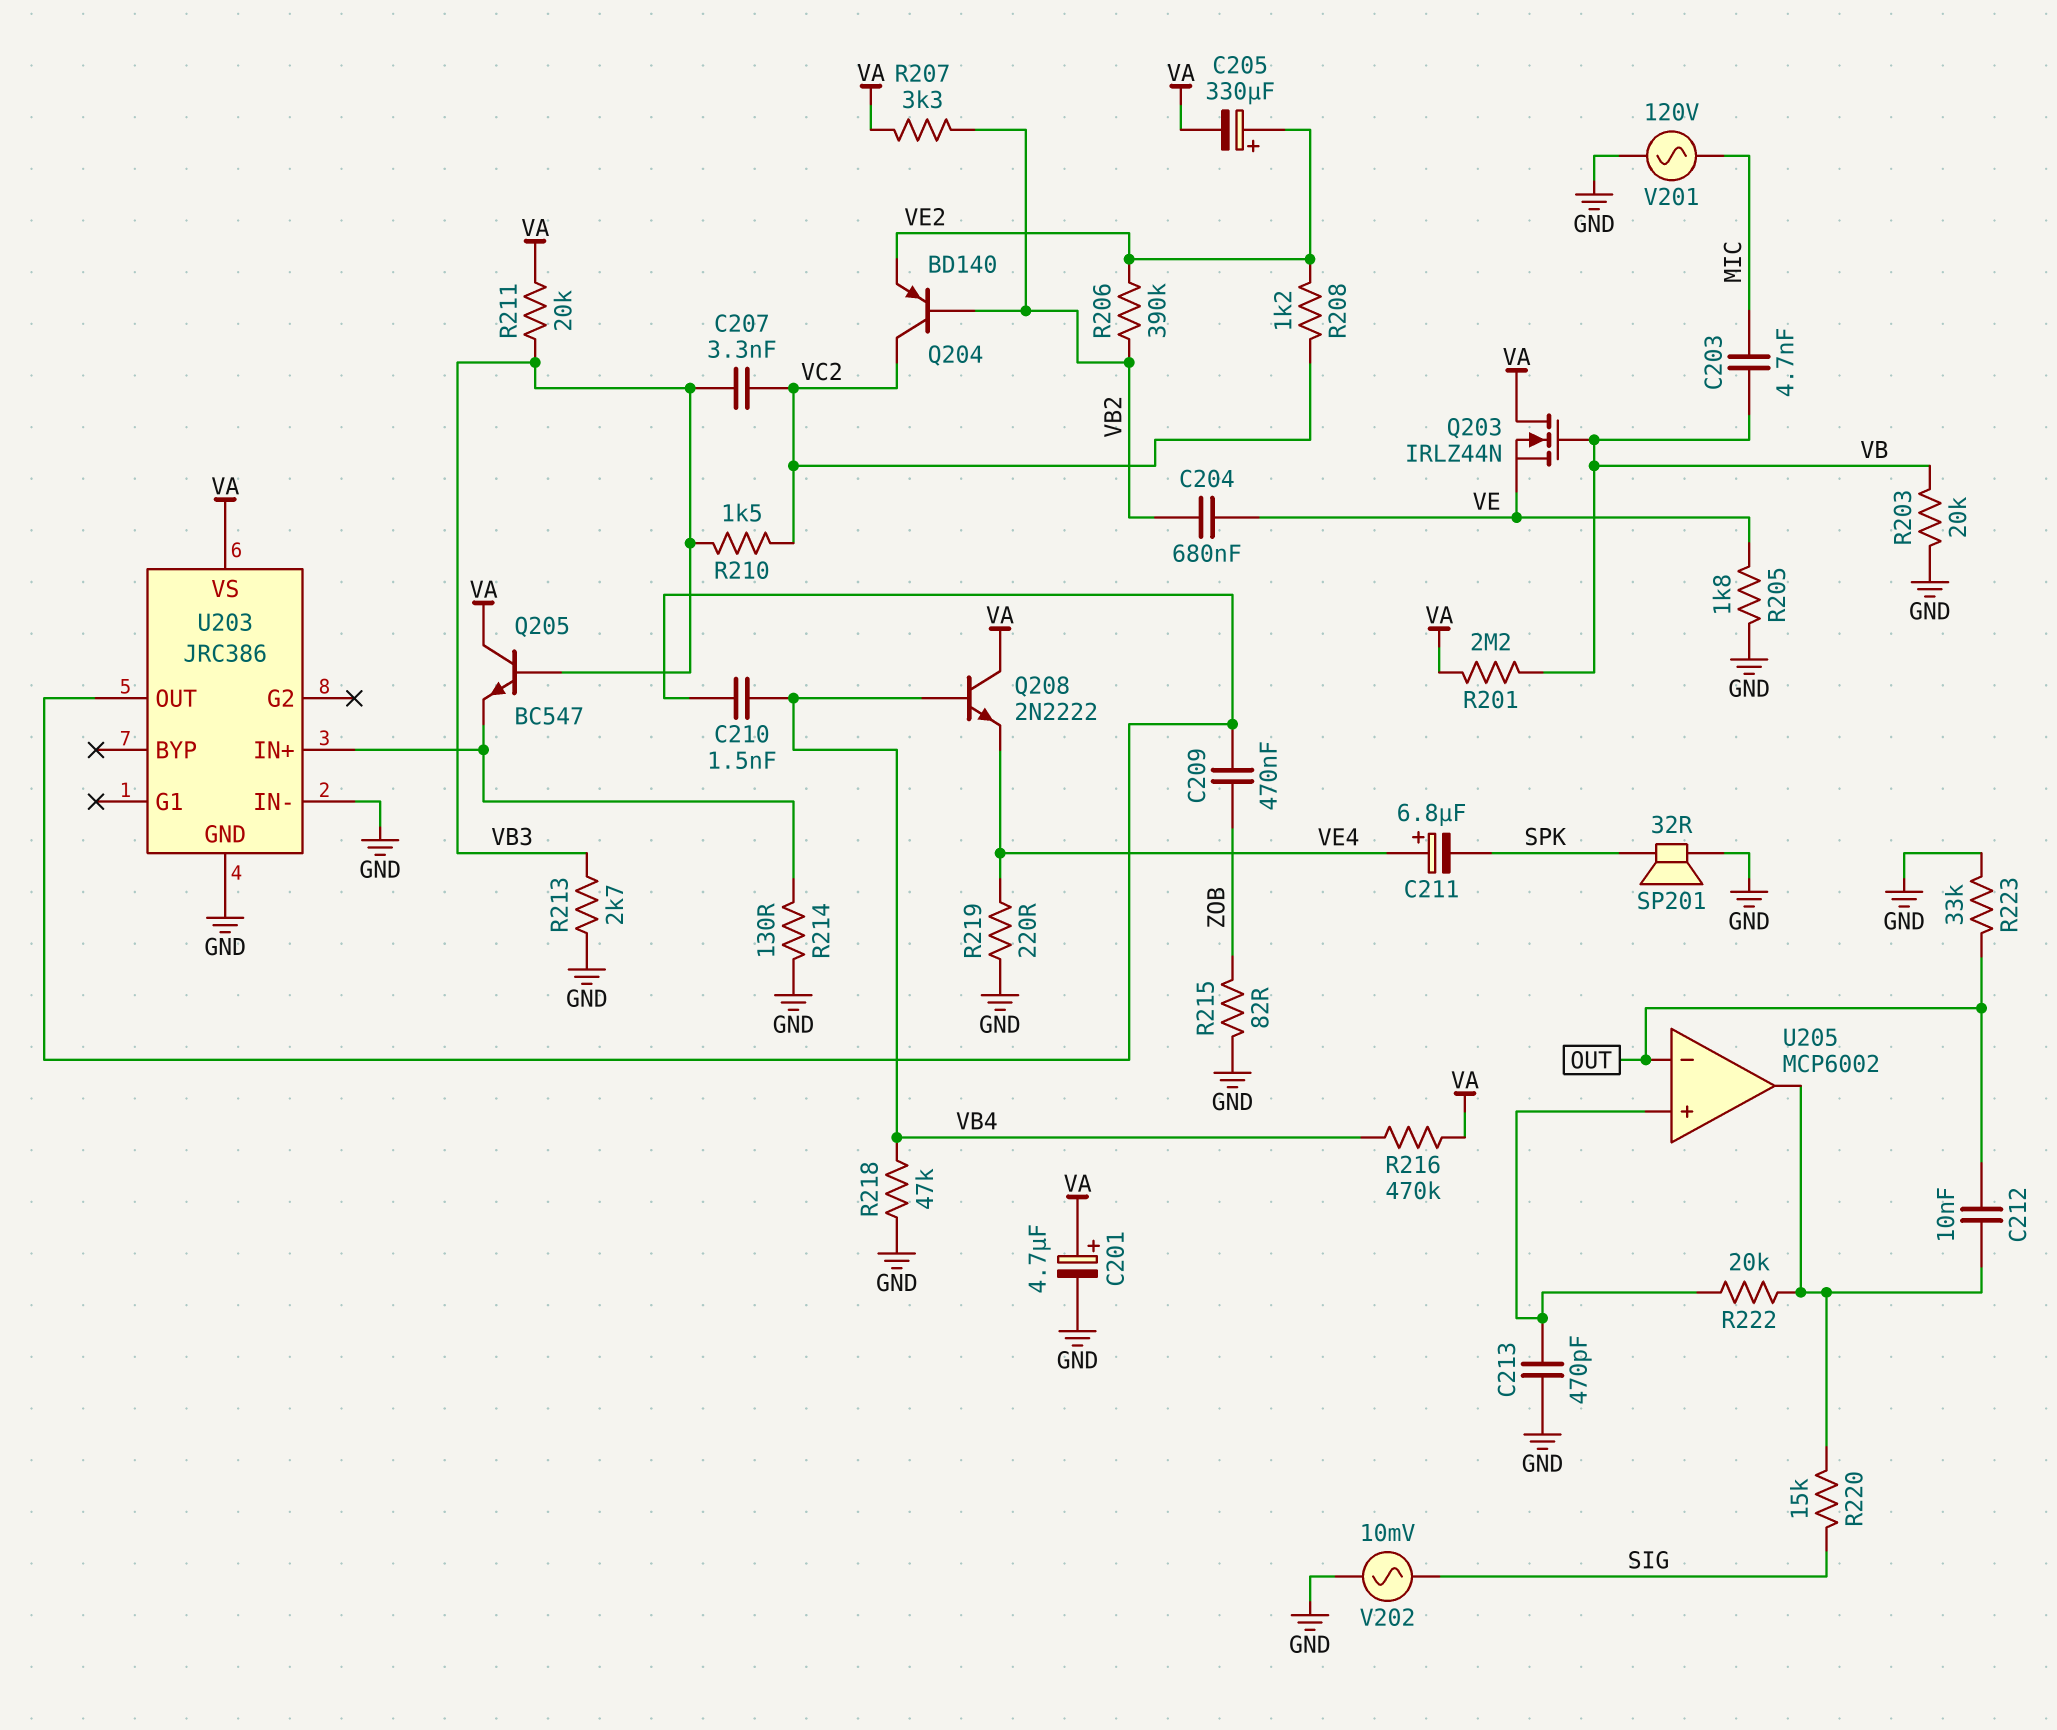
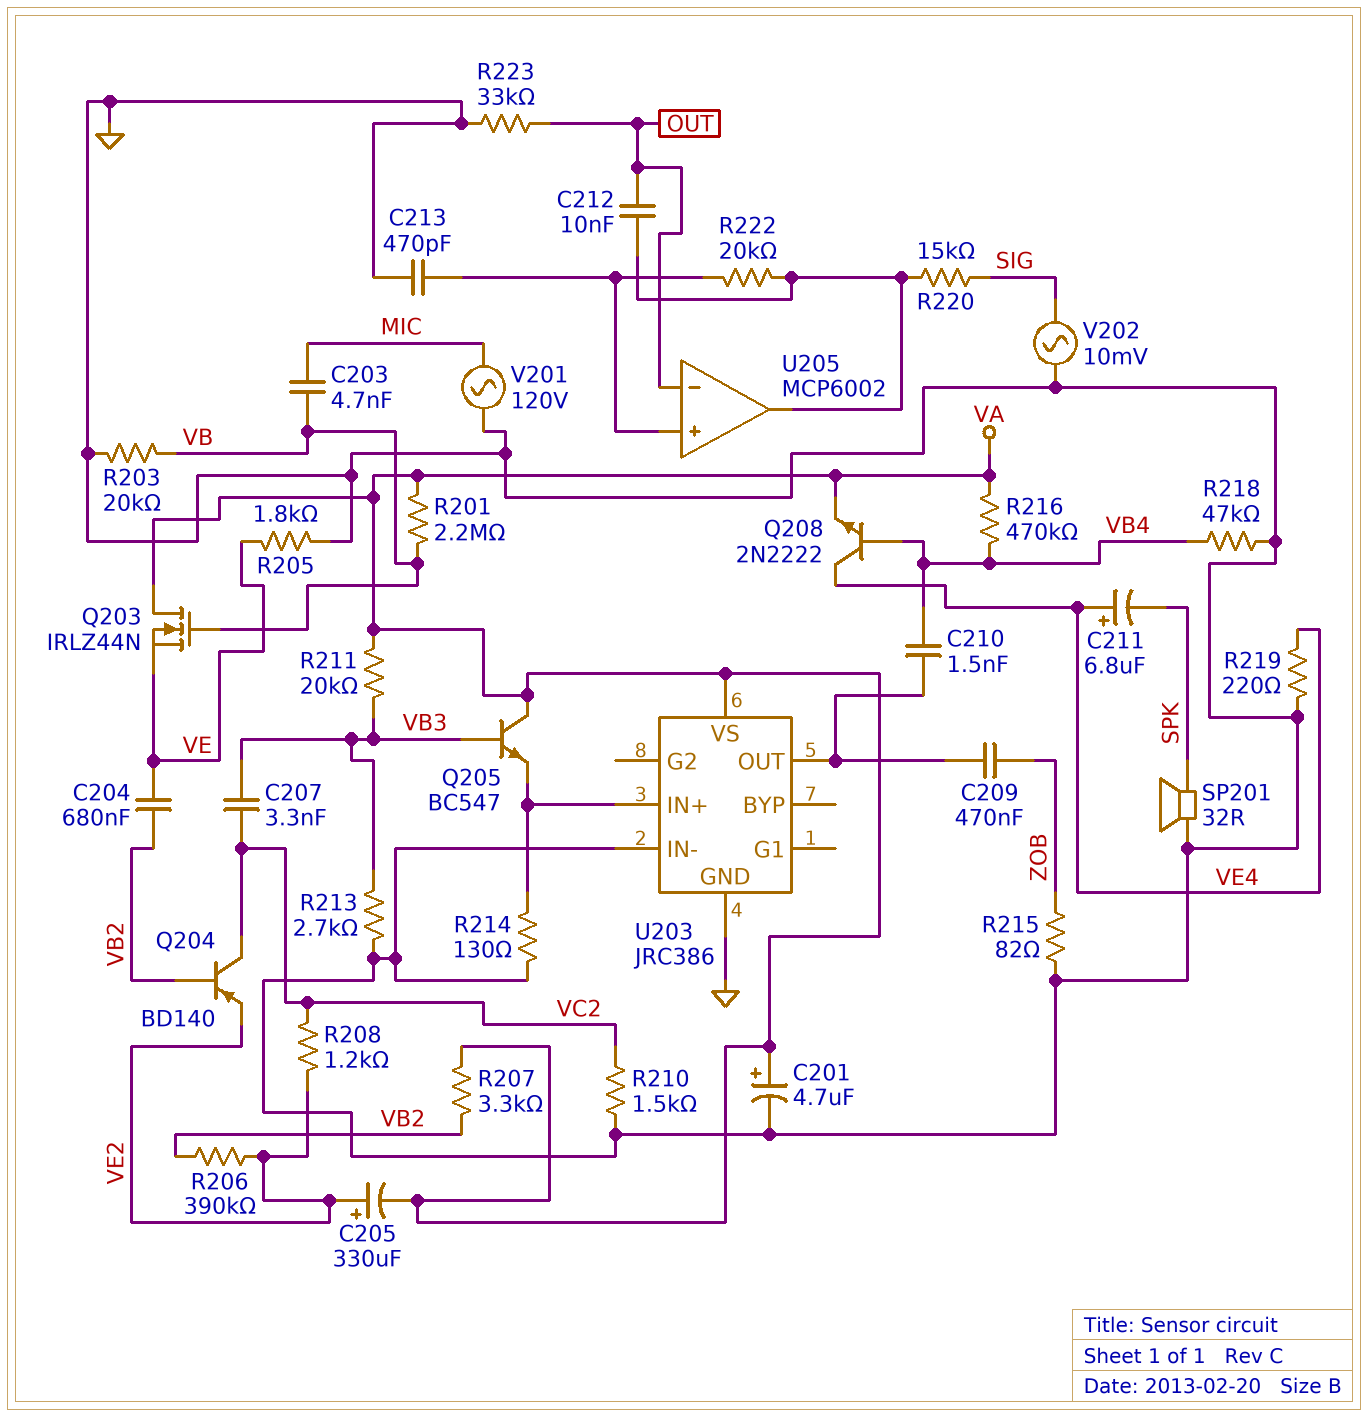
Q208: NPN 2N2222 (B VB4, C VA, E VE4) -> NPN 2N2222 (B VB4, C VE4, E VA)
R210: 1.5k (VB3, VC2) -> 1.5k (GND, VC2)

